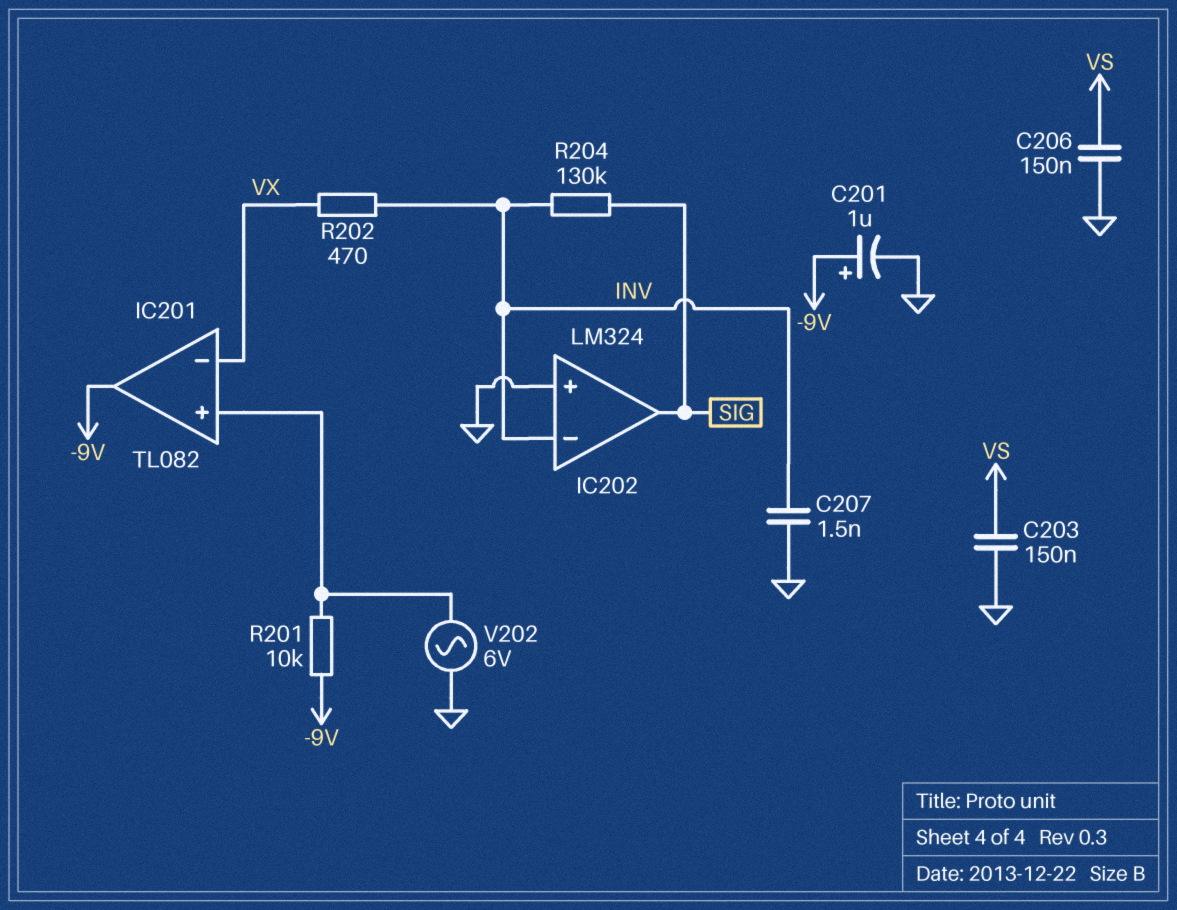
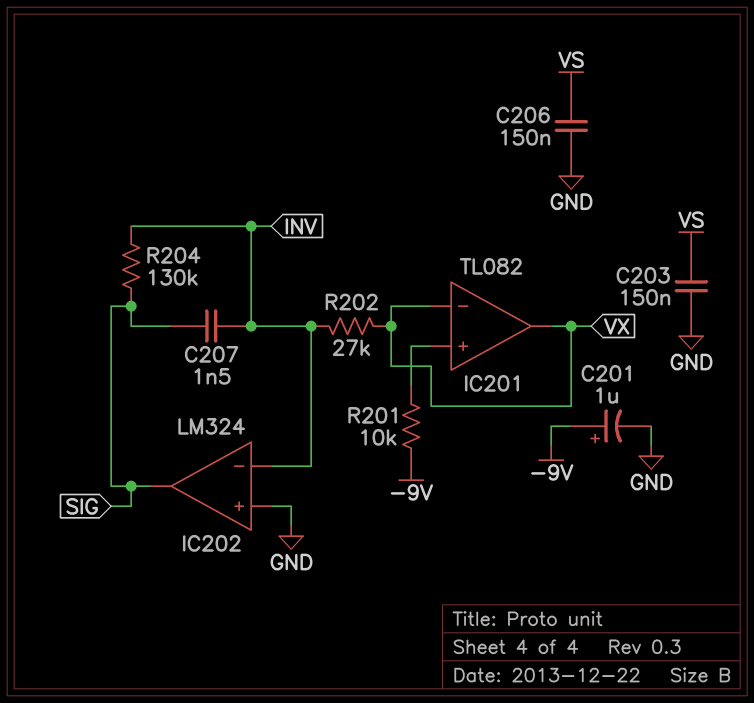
C207: 1.5nF (GND, INV) -> 1.5nF (INV, SIG)
IC201 pin out: -9V -> VX
R202: 470 (INV, VX) -> 27k (INV, VX)
V202: AC 6V (GND, IC201/in+) -> none

